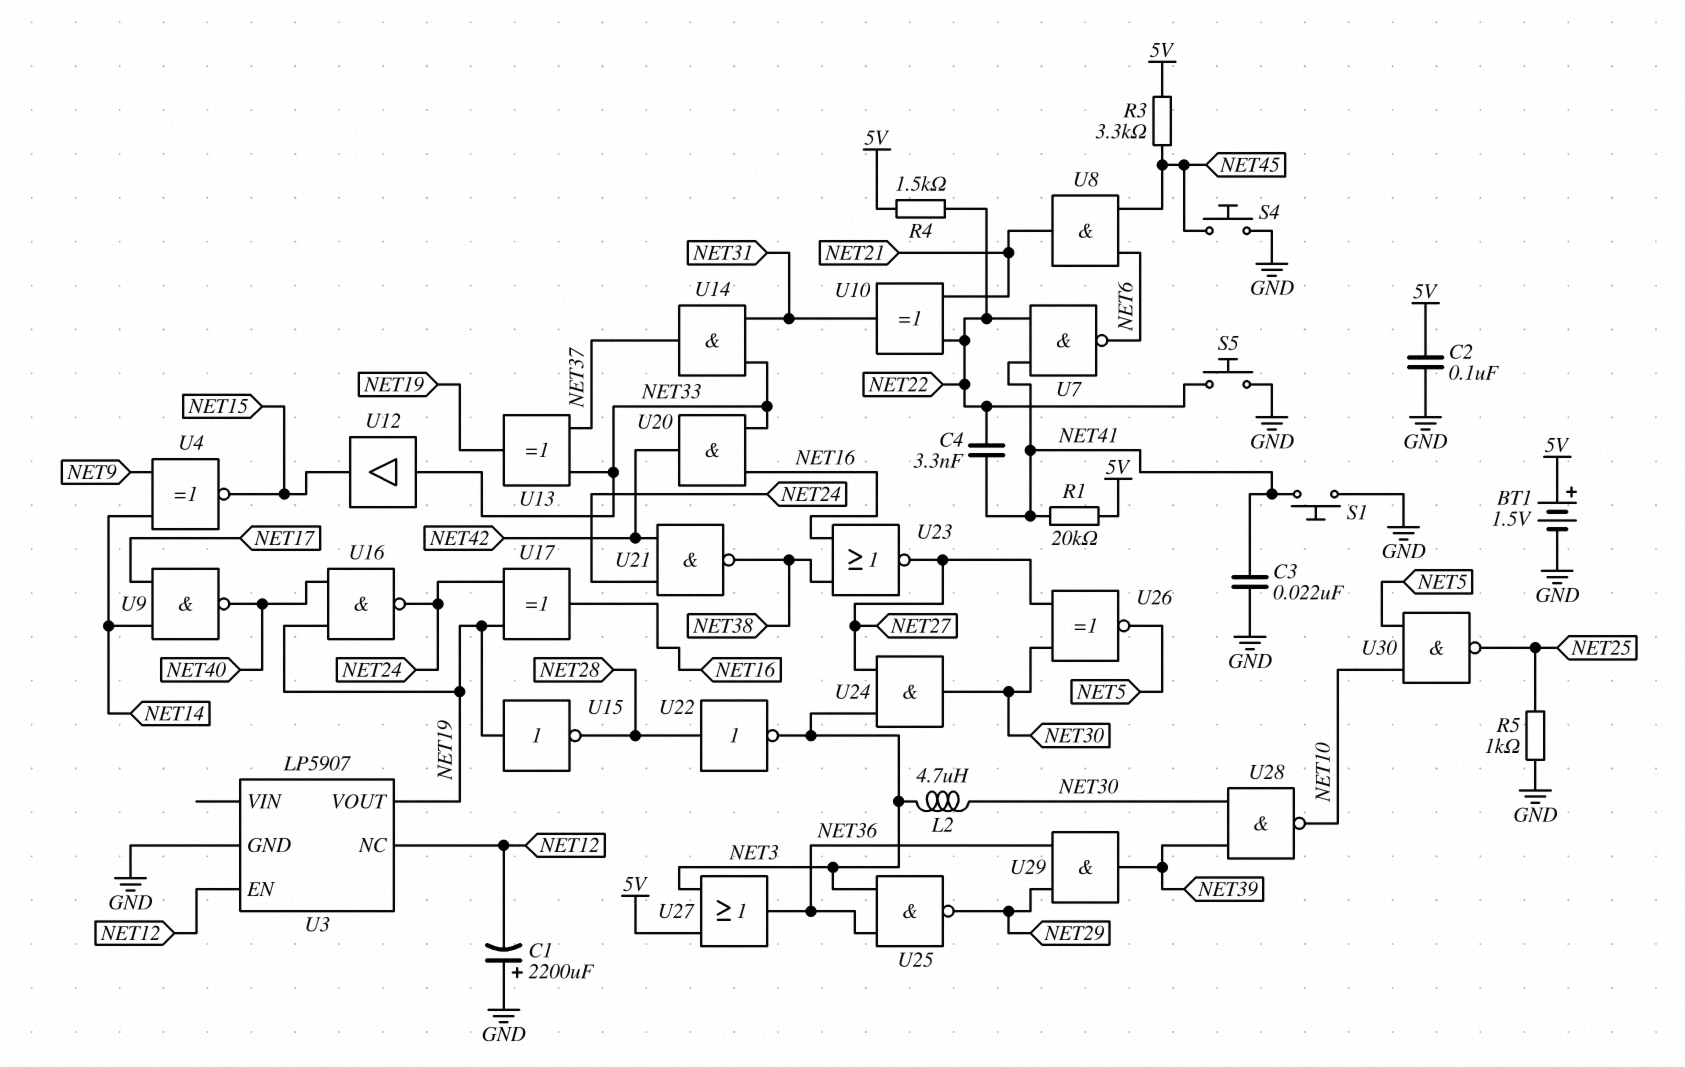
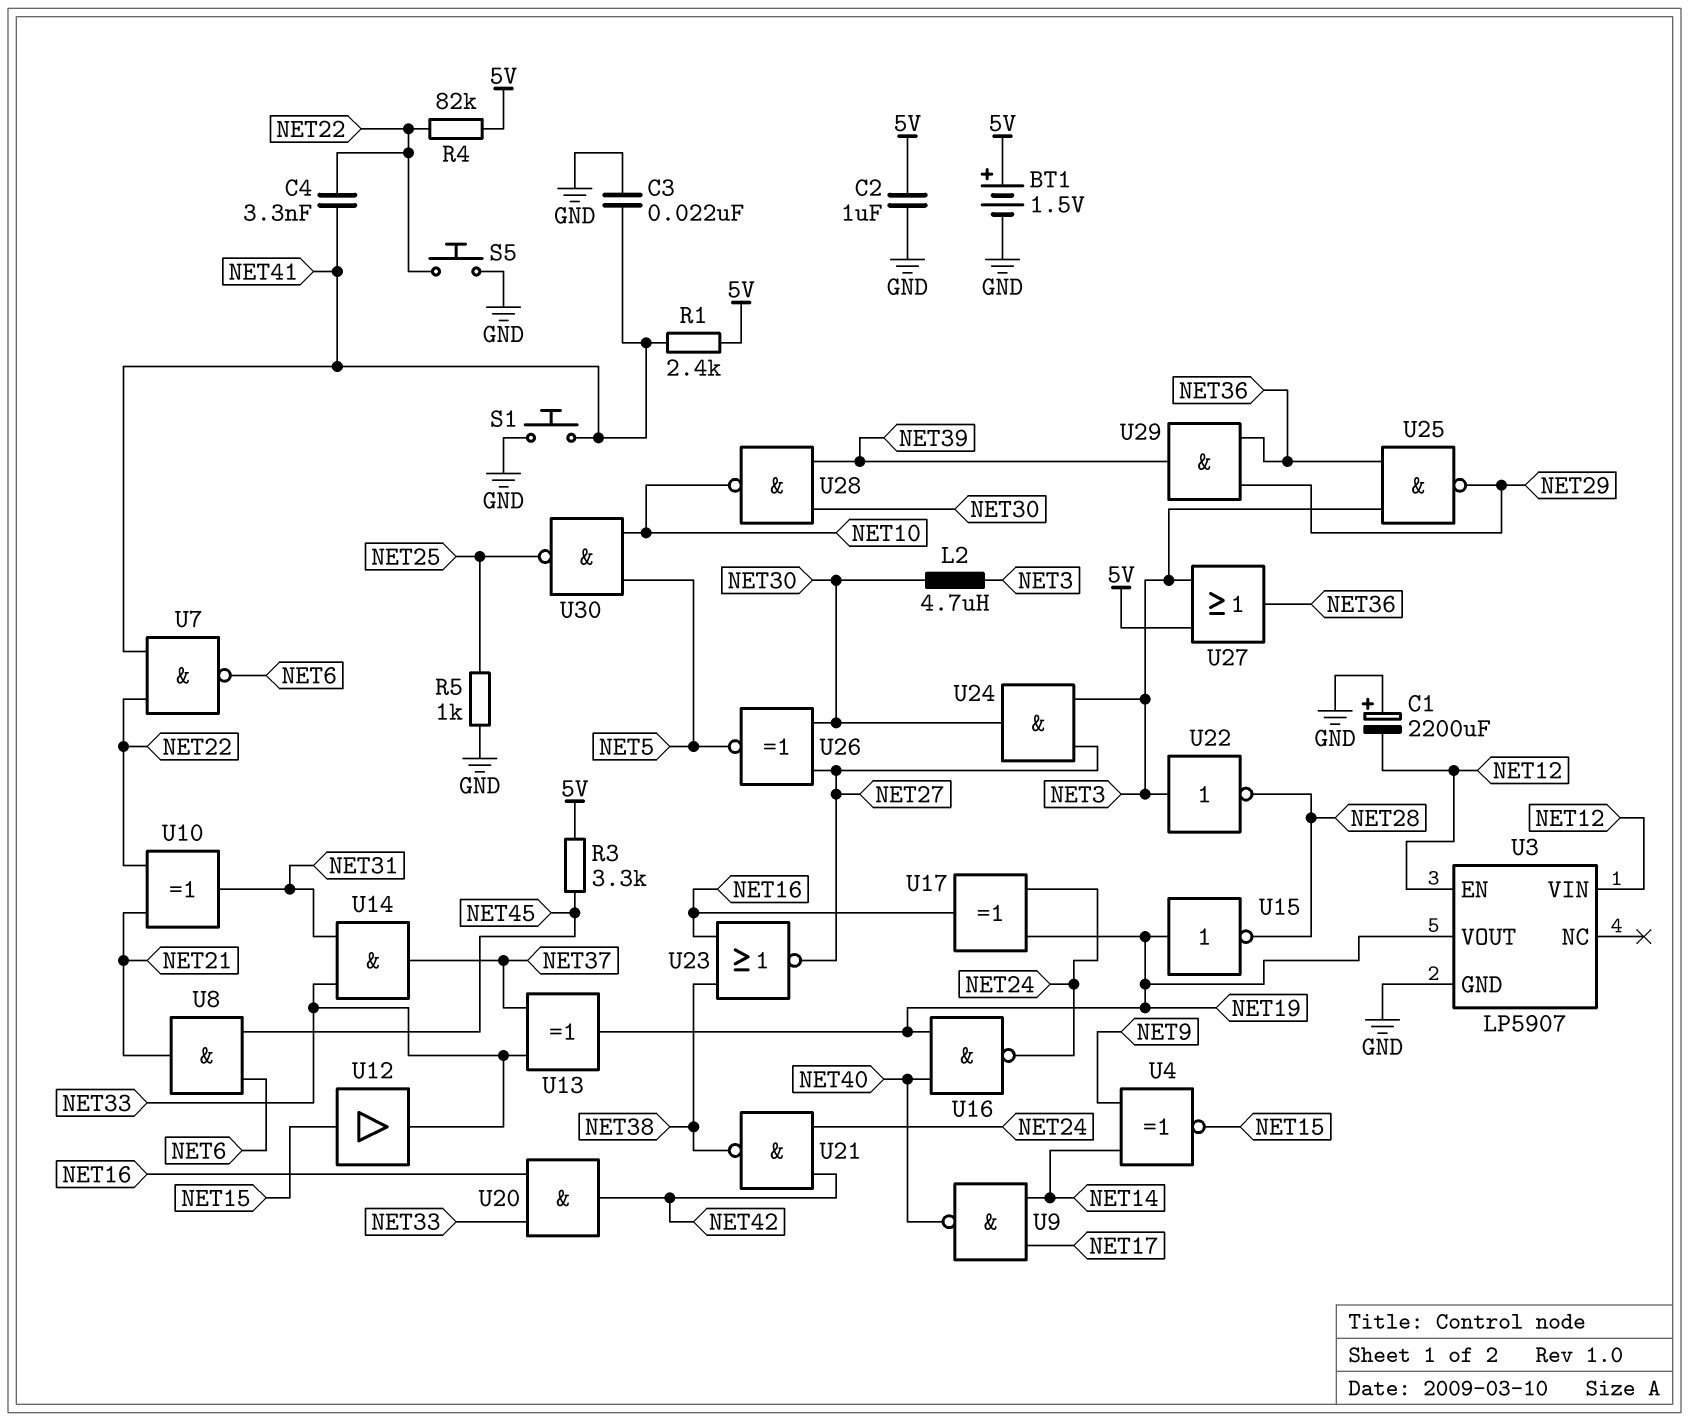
C2: 100nF (5V, GND) -> 1uF (5V, GND)
R1: 20k (5V, NET41) -> 2.4k (5V, NET41)
R4: 1.5k (5V, NET22) -> 82k (5V, NET22)
S4: button (GND, NET45) -> none
U3 pin NC: NET12 -> none
U3 pin VIN: none -> NET12
U12: buffer (in NET33, out NET15) -> buffer (in NET15, out NET33)
U22: NOT (in NET28, out NET3) -> NOT (in NET3, out NET28)

